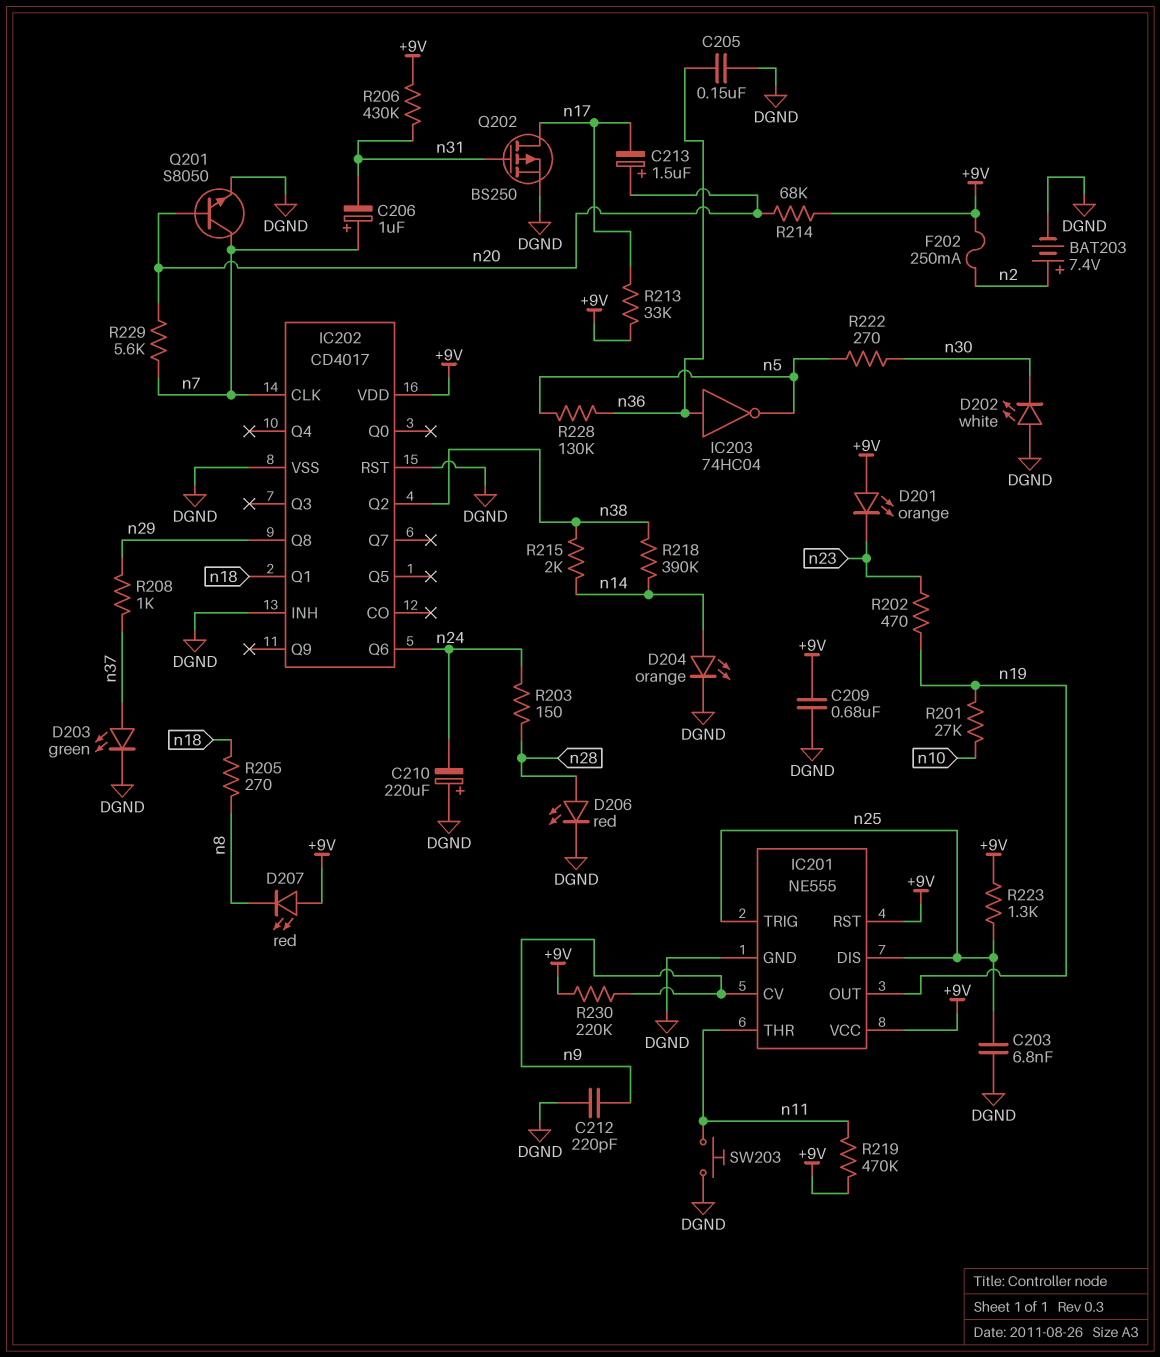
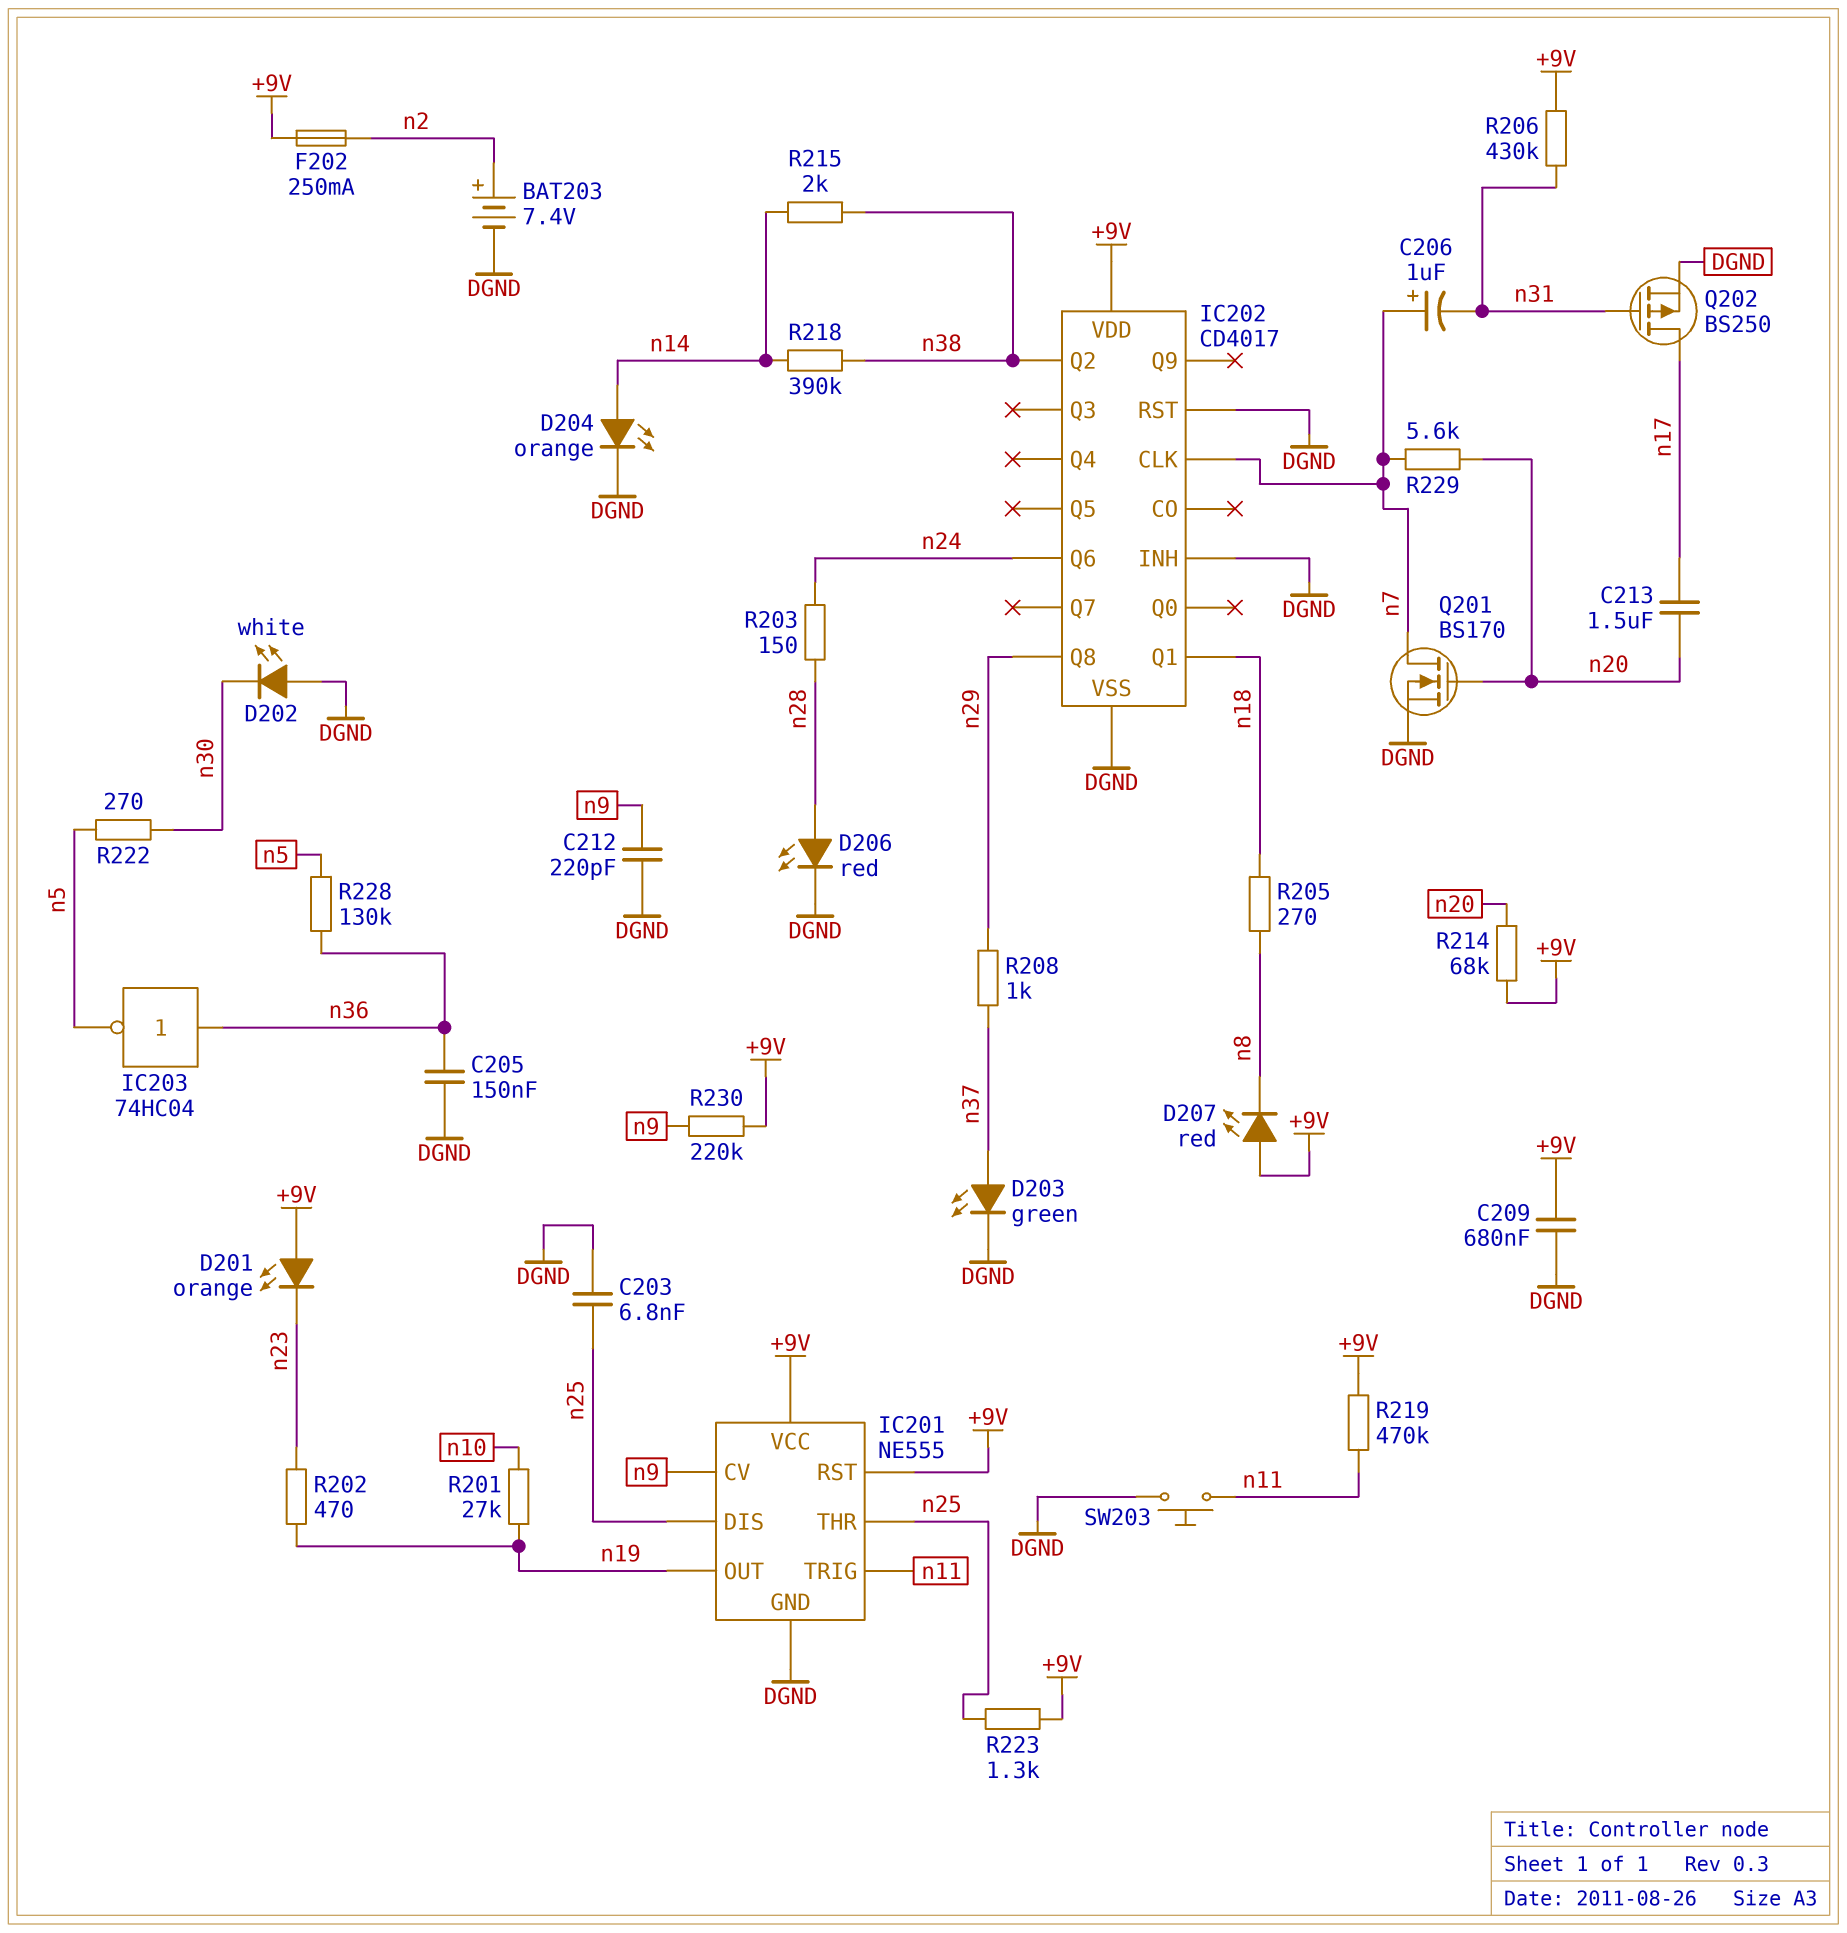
C210: 220uF (plus DGND, minus n24) -> none
C213: 1.5uF (plus n20, minus n17) -> 1.5uF (n17, n20)
IC201 pin THR: n11 -> n25
IC201 pin TRIG: n25 -> n11
Q201: NPN S8050 (B n20, C n7, E DGND) -> NMOS BS170 (G n20, D n7, S DGND)
R213: 33k (+9V, n17) -> none

